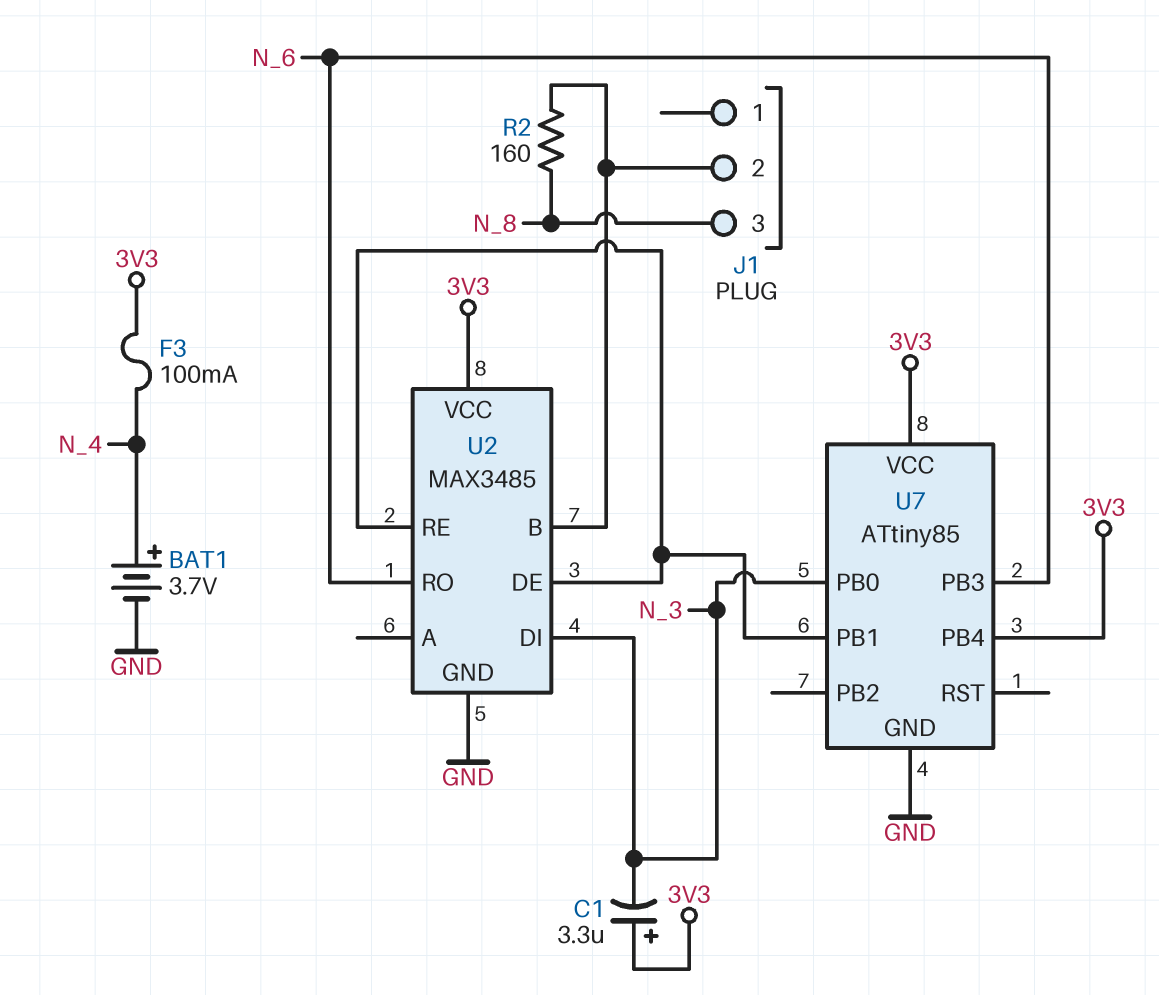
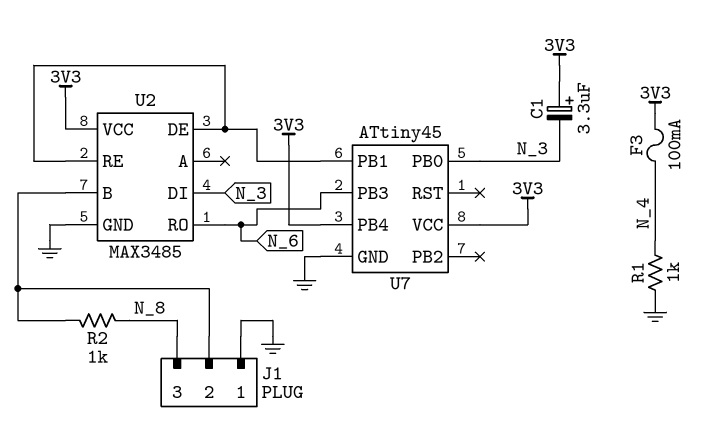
BAT1: 3.7V (plus N_4, minus GND) -> none
J1 pin 1: none -> GND
R1: none -> 1k (GND, N_4)
R2: 160 (J1/2, N_8) -> 1k (J1/2, N_8)
U7: ATtiny85 -> ATtiny45

